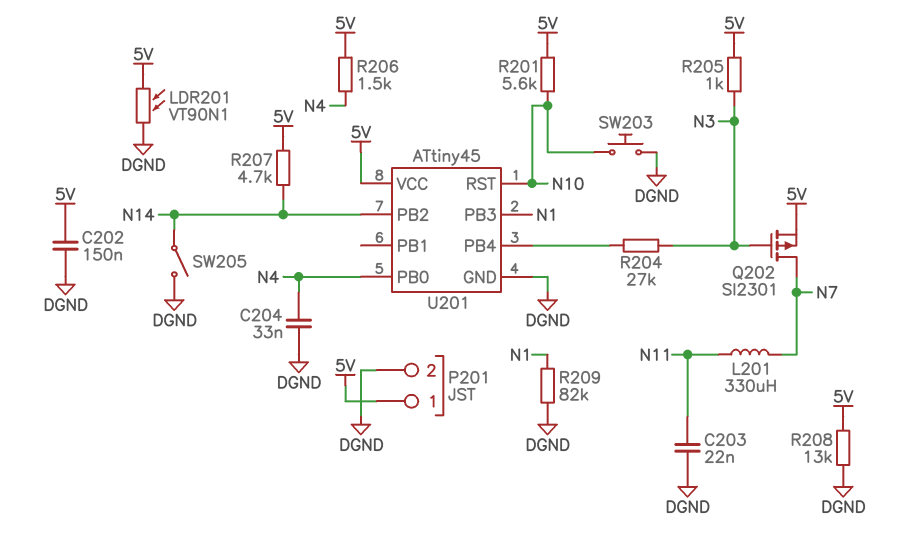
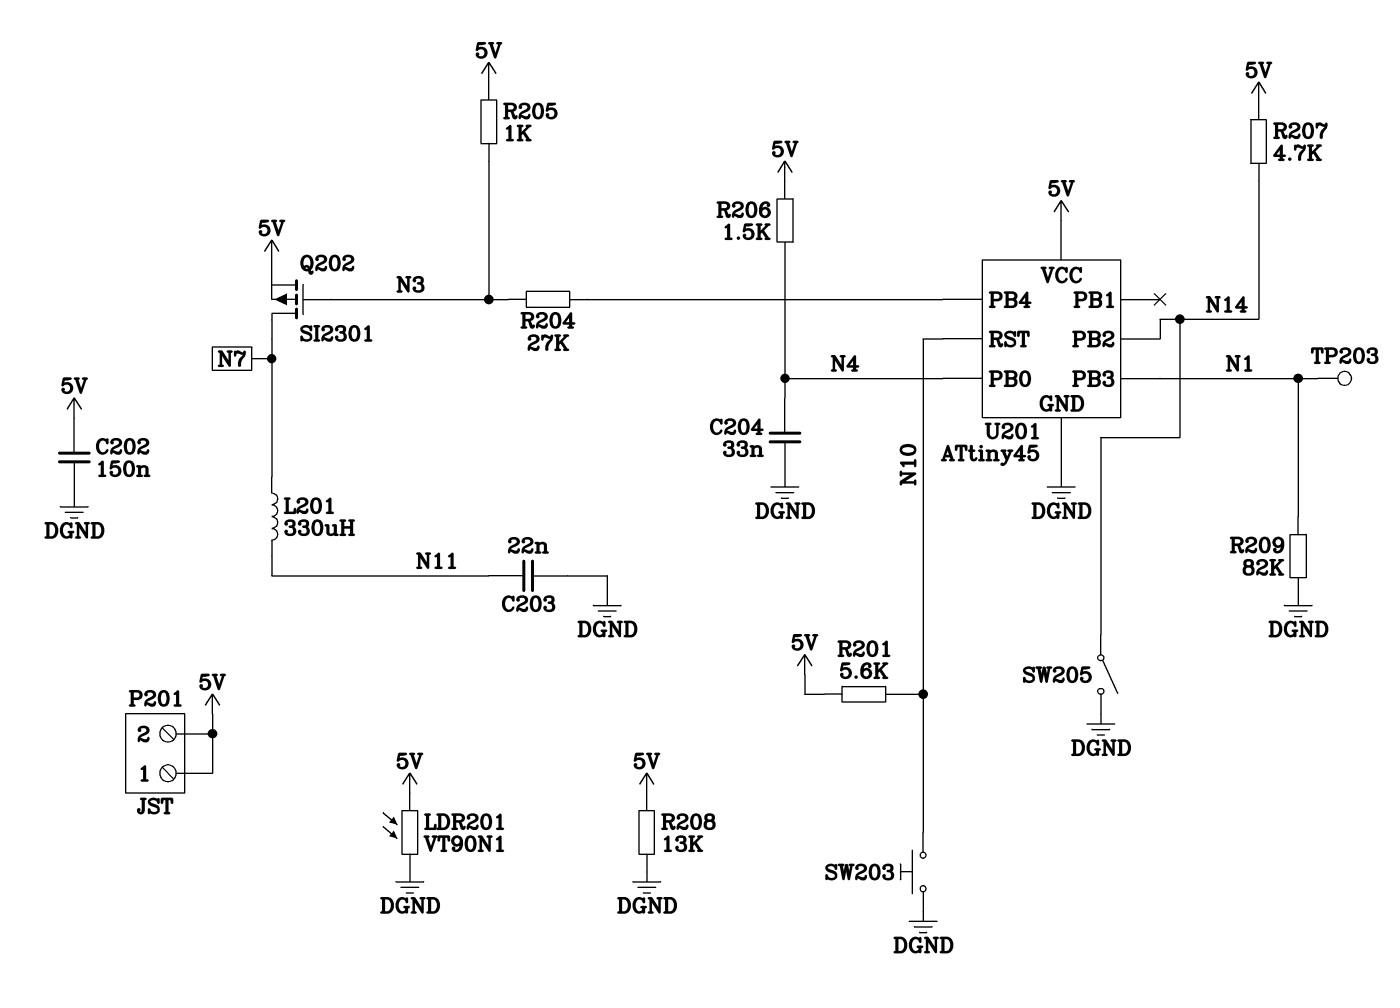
P201 pin 2: DGND -> 5V
TP203: none -> test point (N1)

